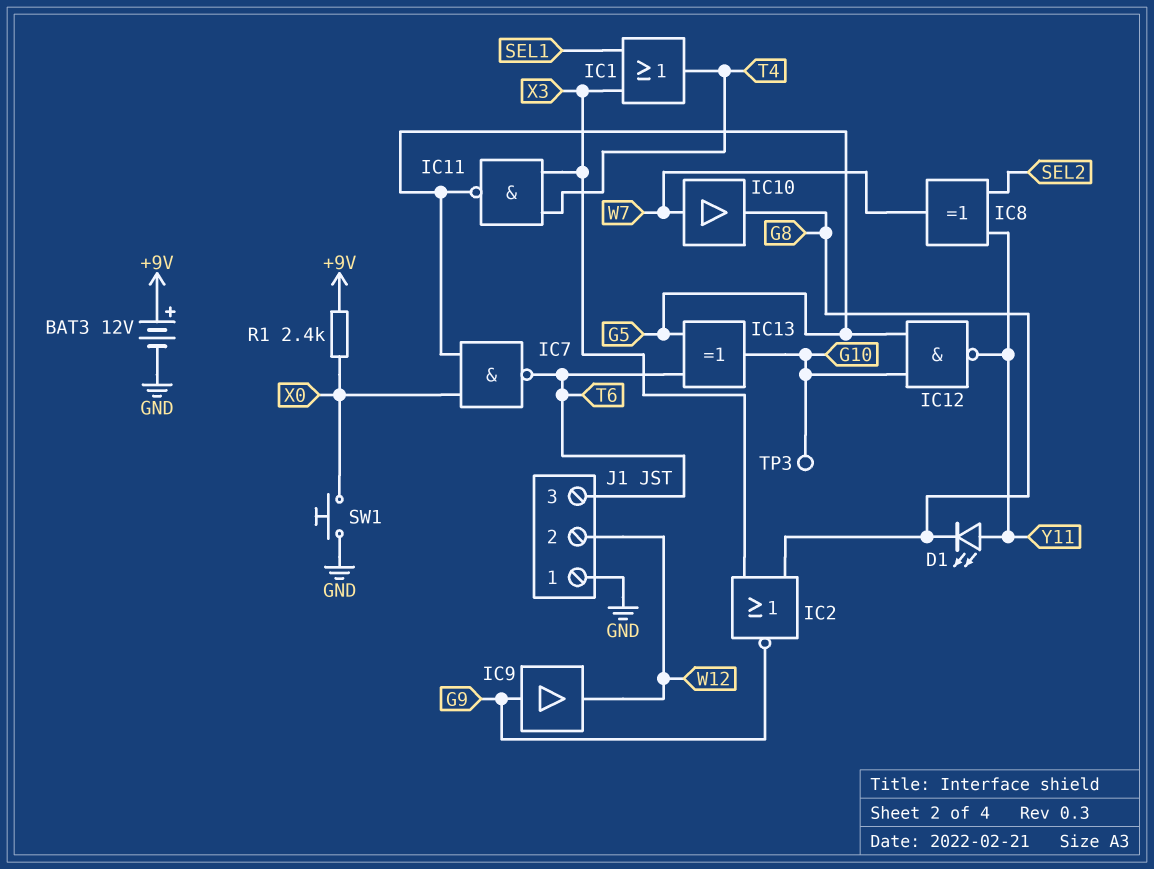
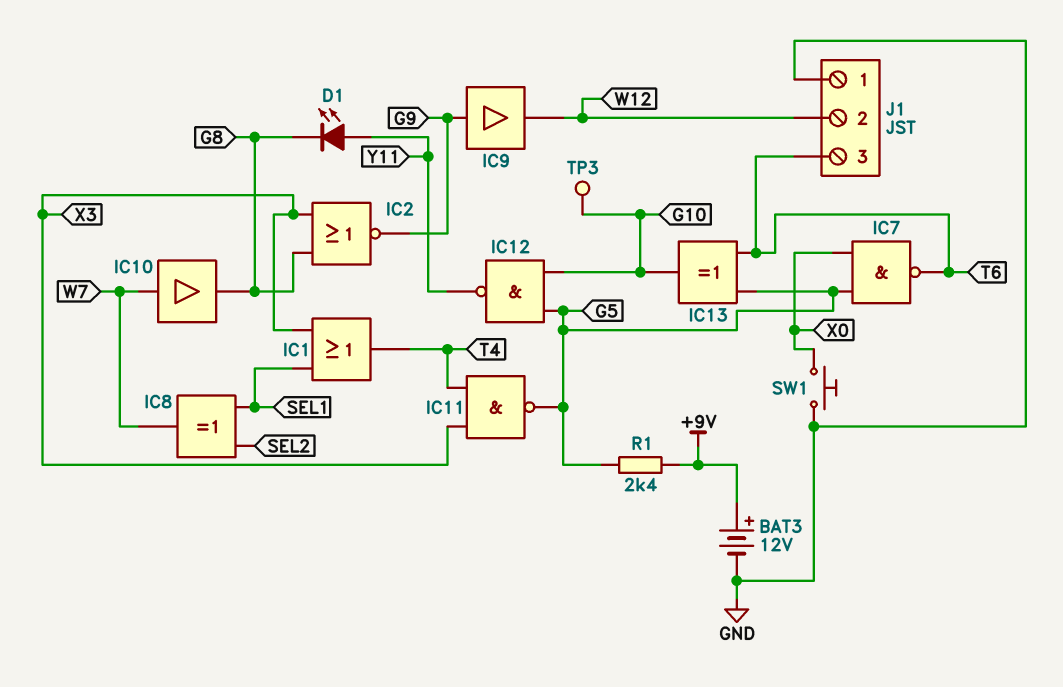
IC8: XOR (in SEL2, in Y11, out W7) -> XOR (in SEL1, in SEL2, out W7)
R1: 2.4k (+9V, X0) -> 2.4k (+9V, G5)

